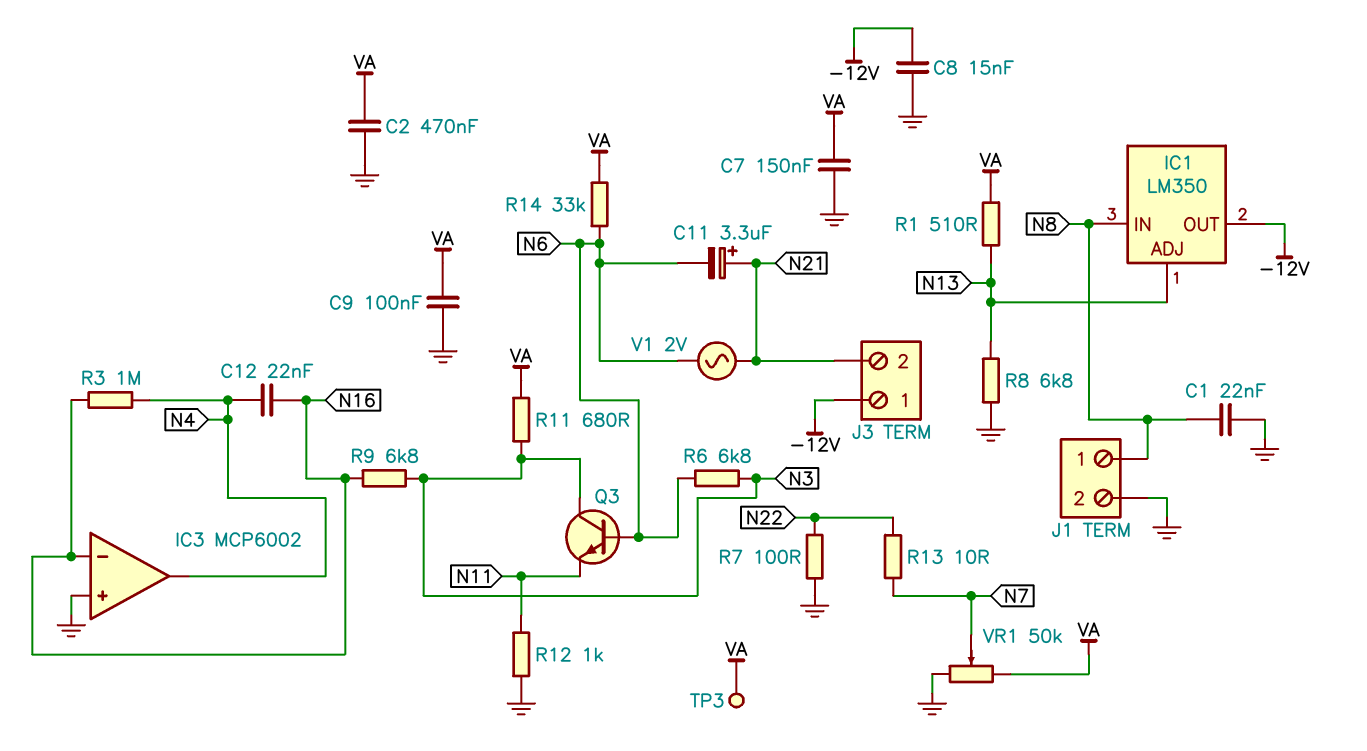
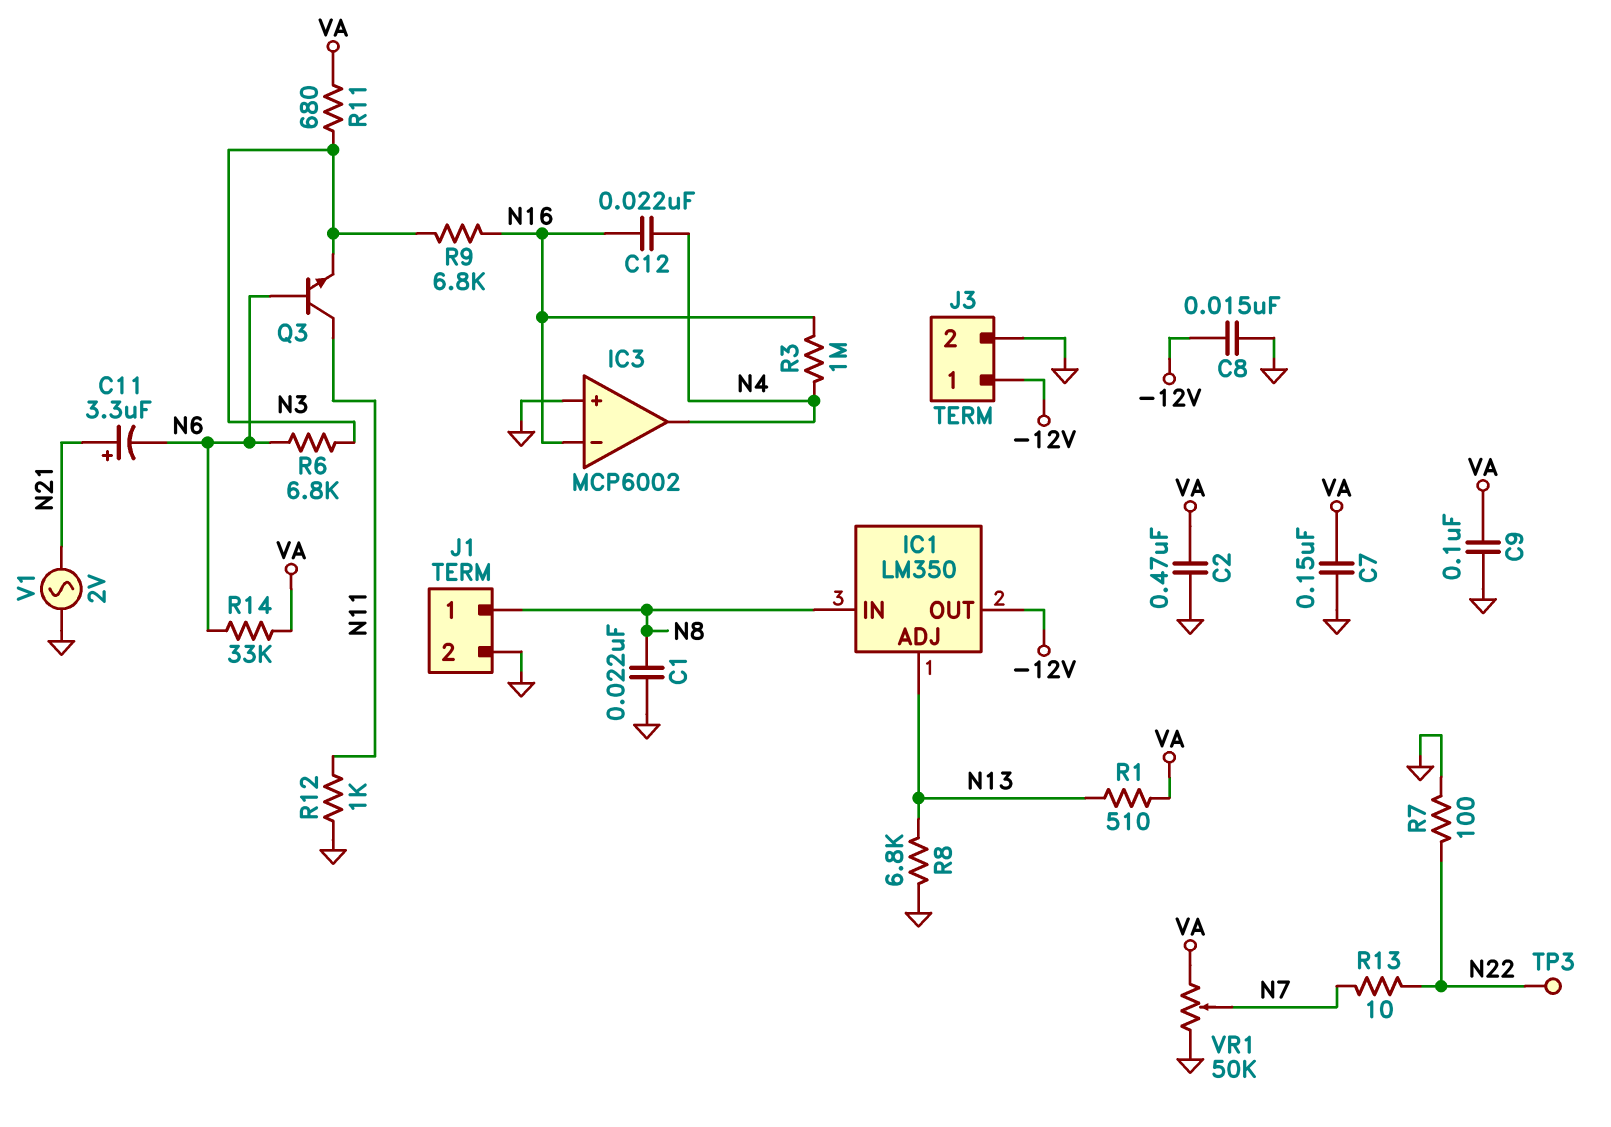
J3 pin 2: N21 -> GND
Q3: NPN (B N6, C N3, E N11) -> NPN (B N6, C N11, E N3)
TP3: test point (VA) -> test point (N22)
V1: AC 2V (N6, N21) -> AC 2V (GND, N21)

